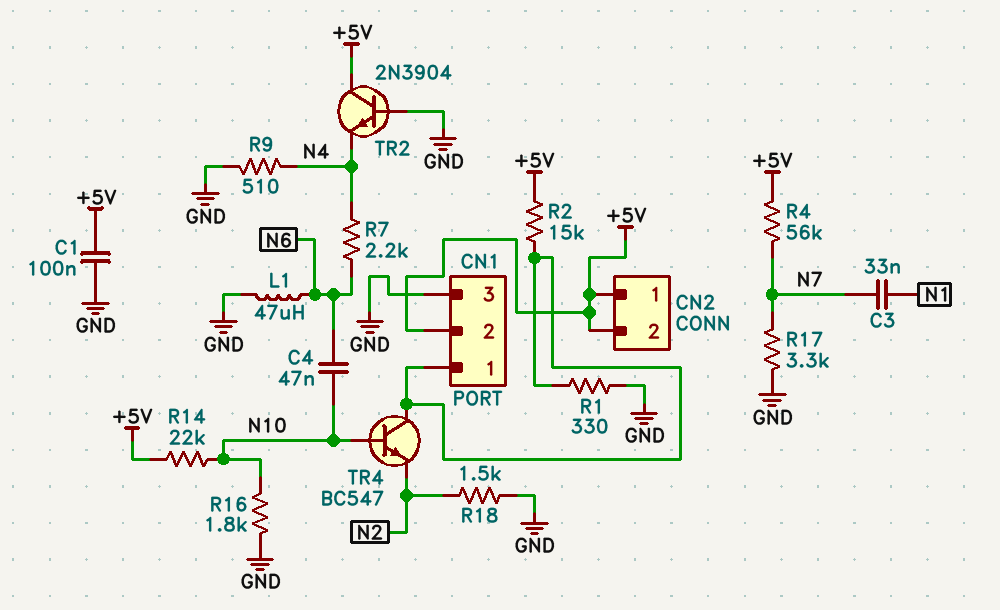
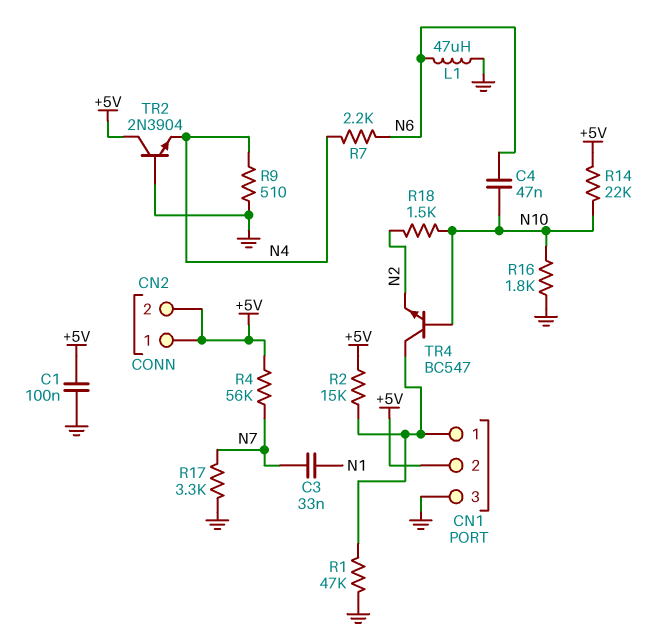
R1: 330 (CN1/1, GND) -> 47k (CN1/1, GND)
R18: 1.5k (GND, N2) -> 1.5k (N2, N10)

